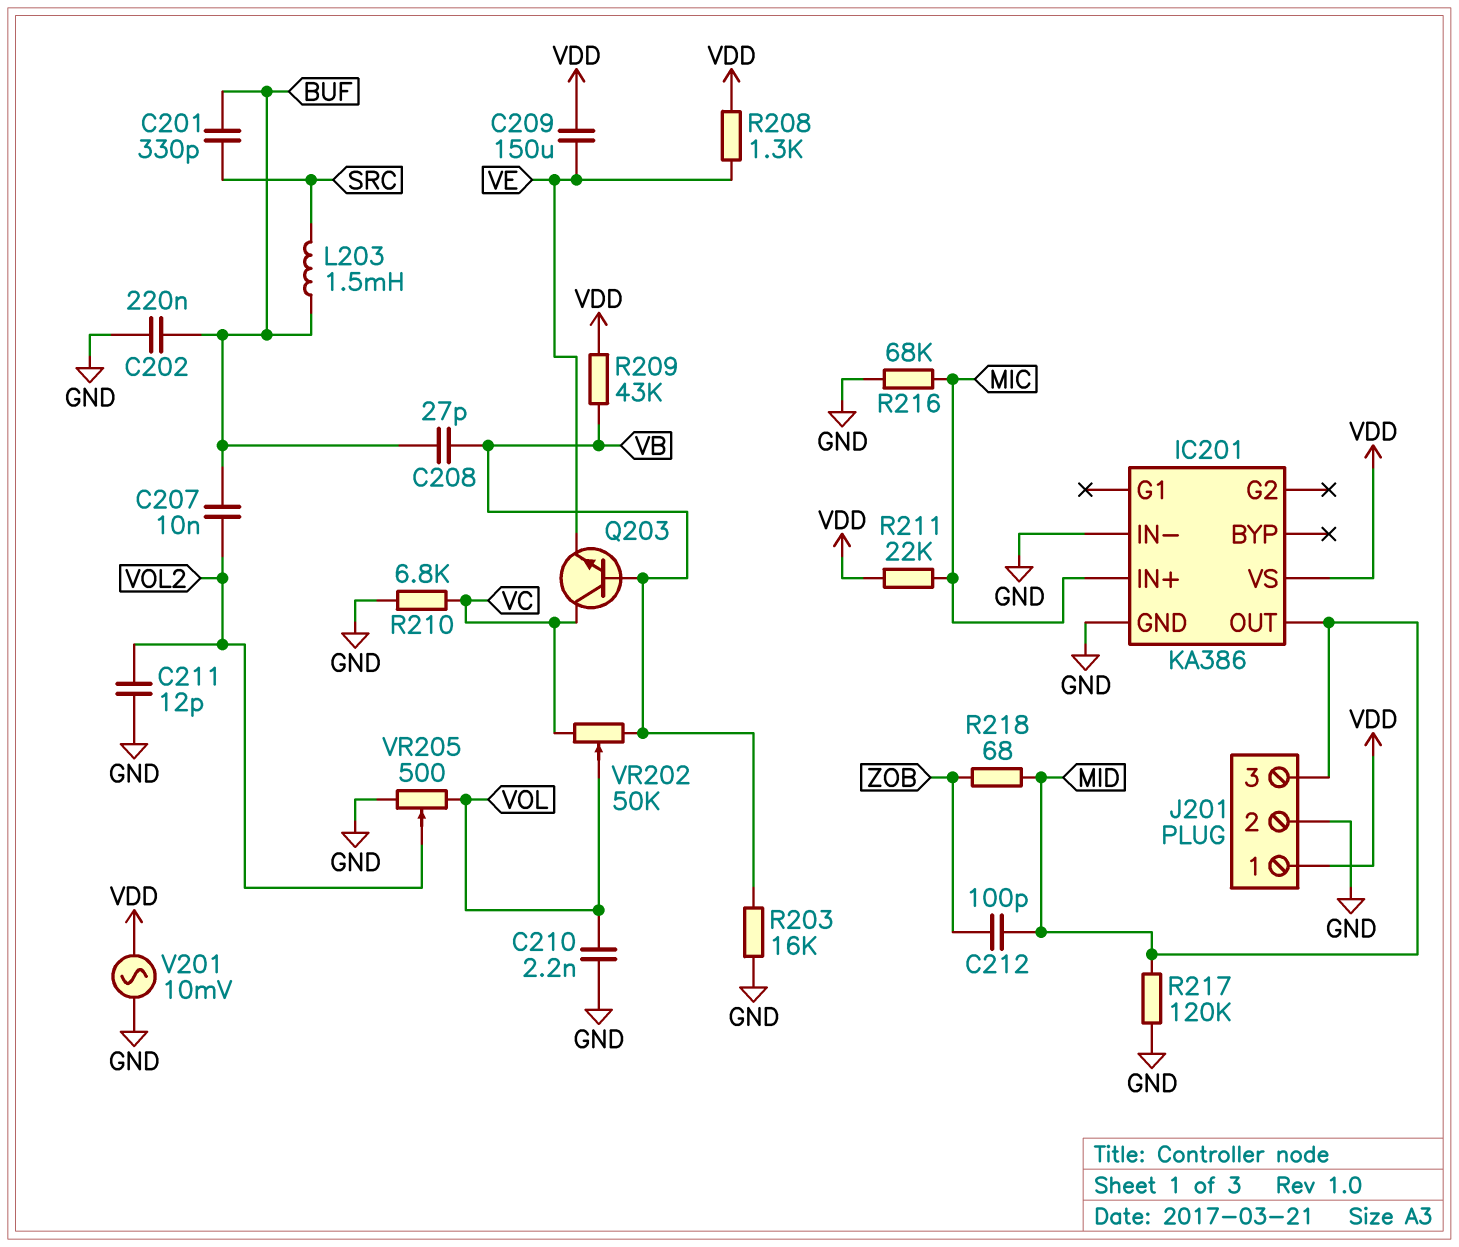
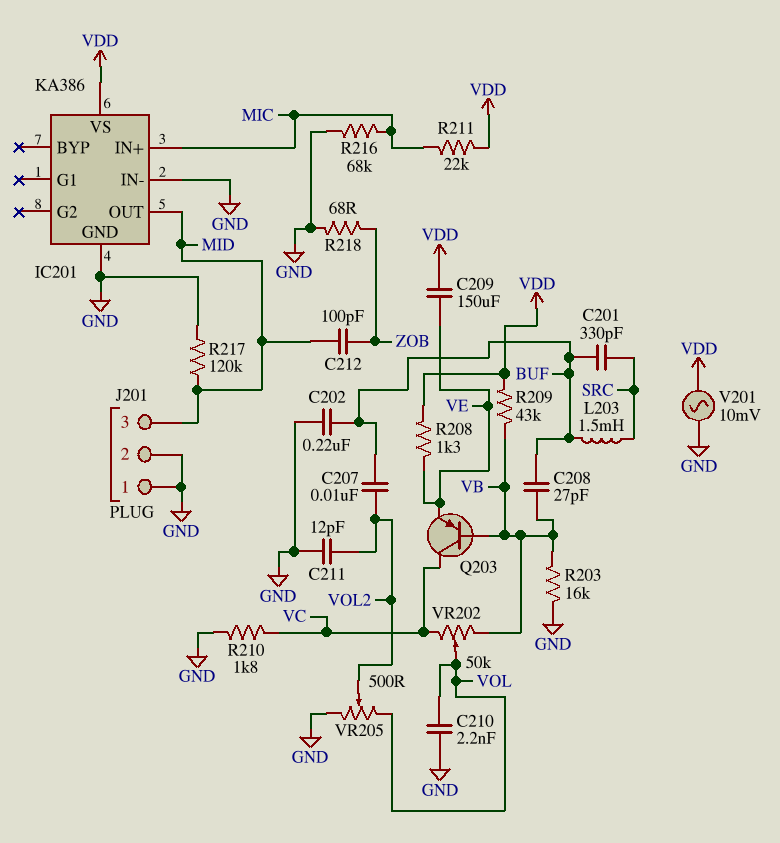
J201 pin 1: VDD -> GND
Q203: NPN (B VB, C VC, E VE) -> PNP (B VB, C VC, E VE)
R210: 6.8k (GND, VC) -> 1.8k (GND, VC)
R218: 68 (MID, ZOB) -> 68 (GND, ZOB)

